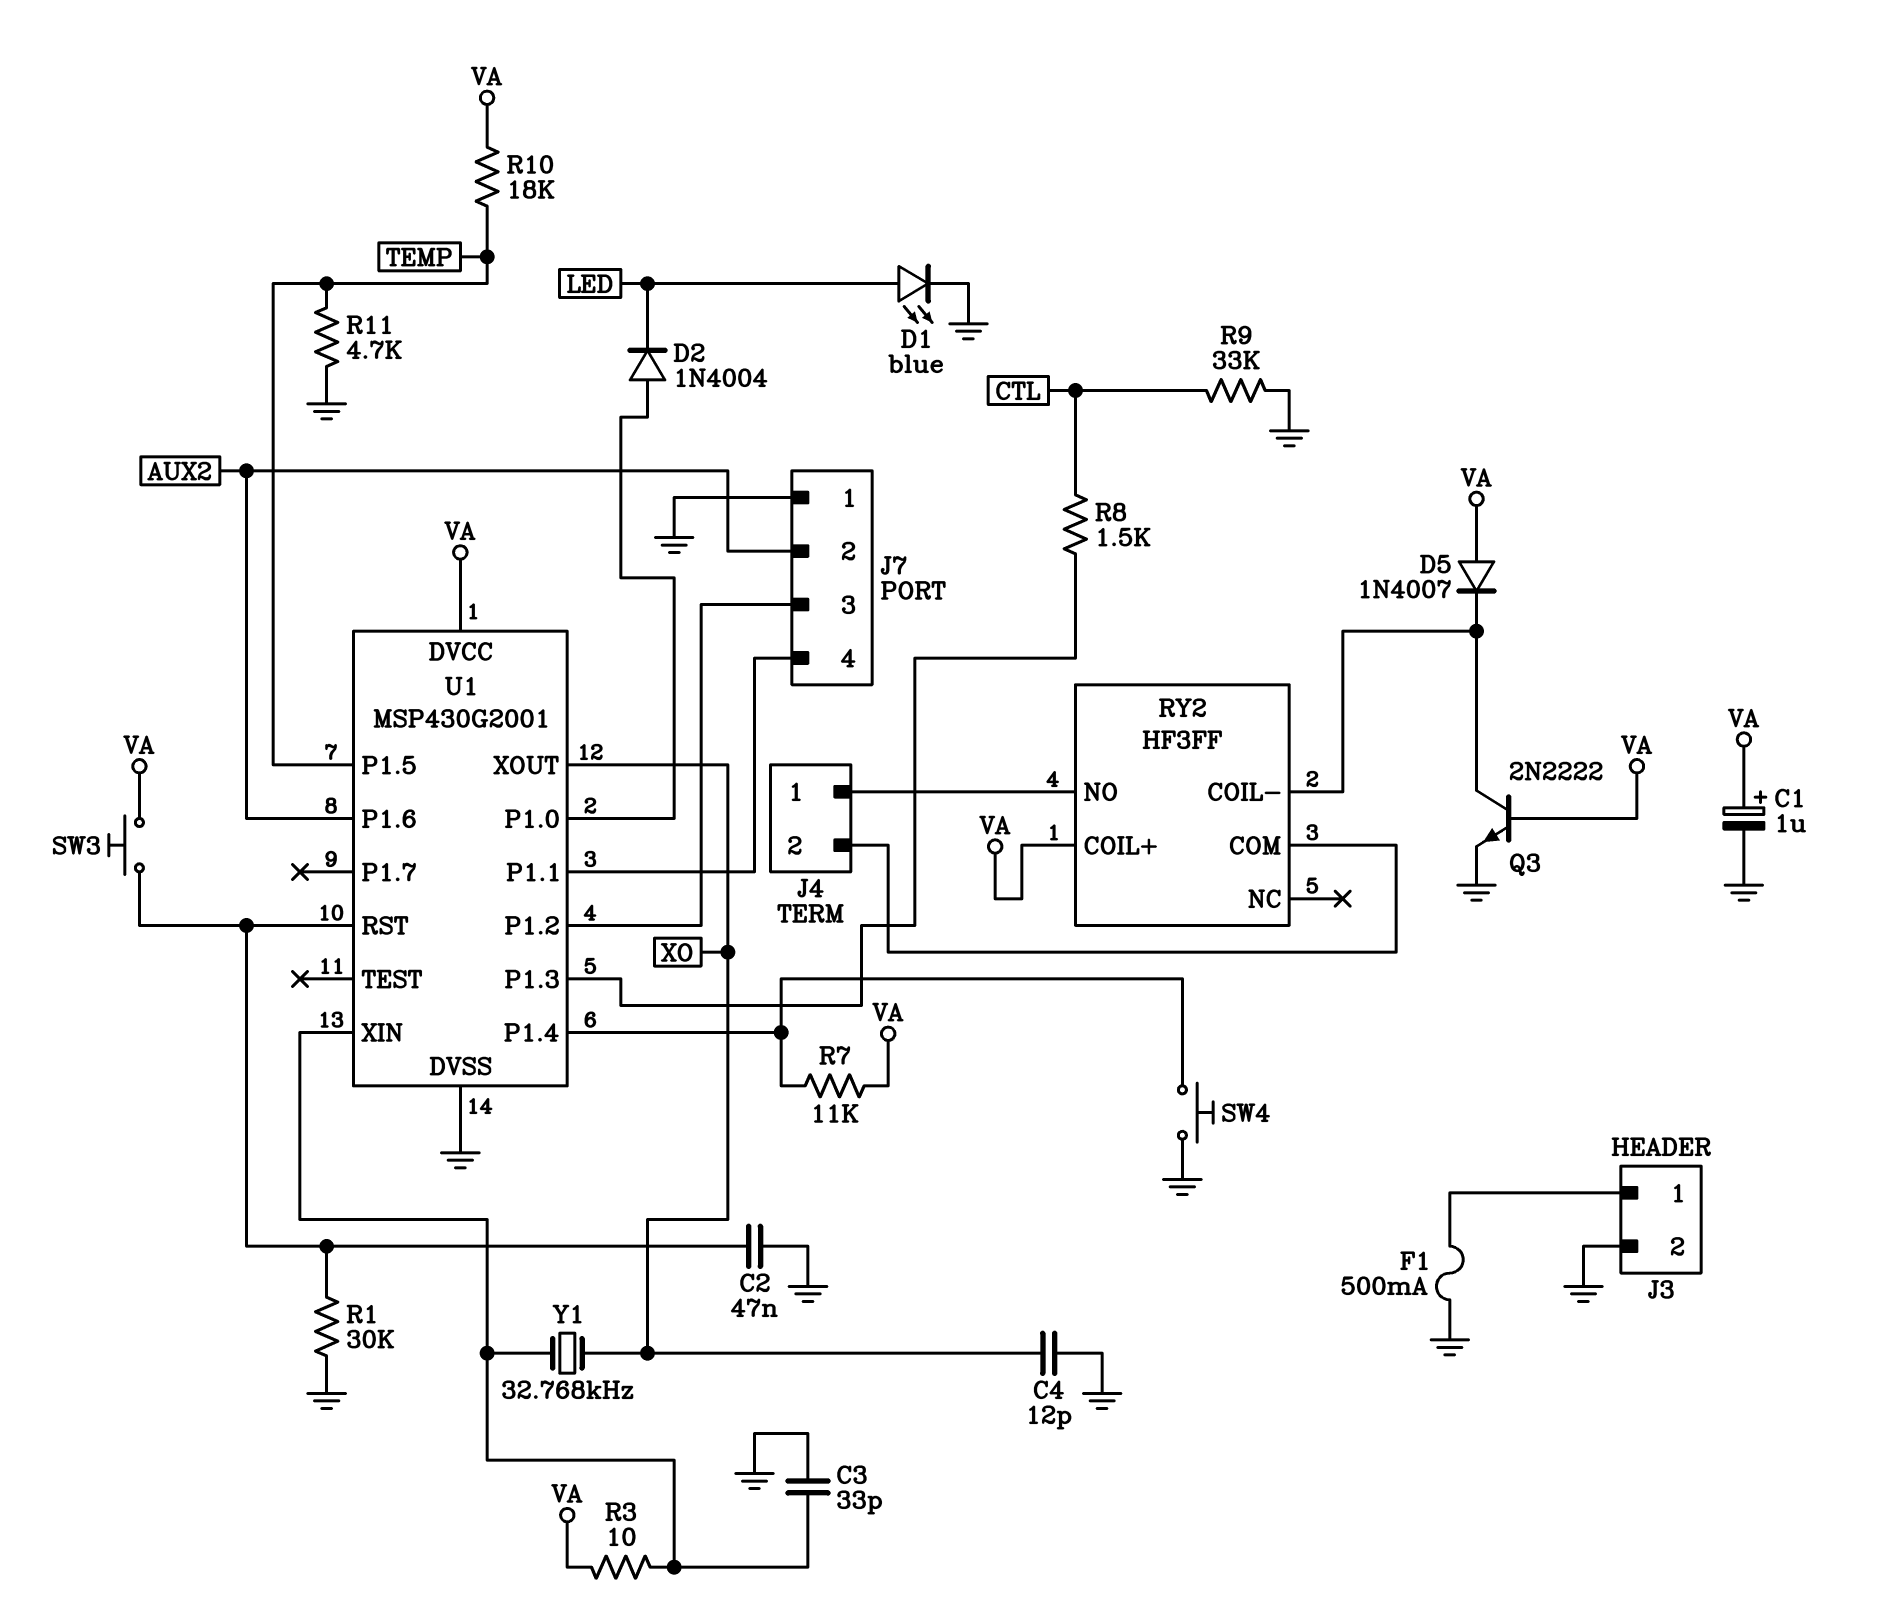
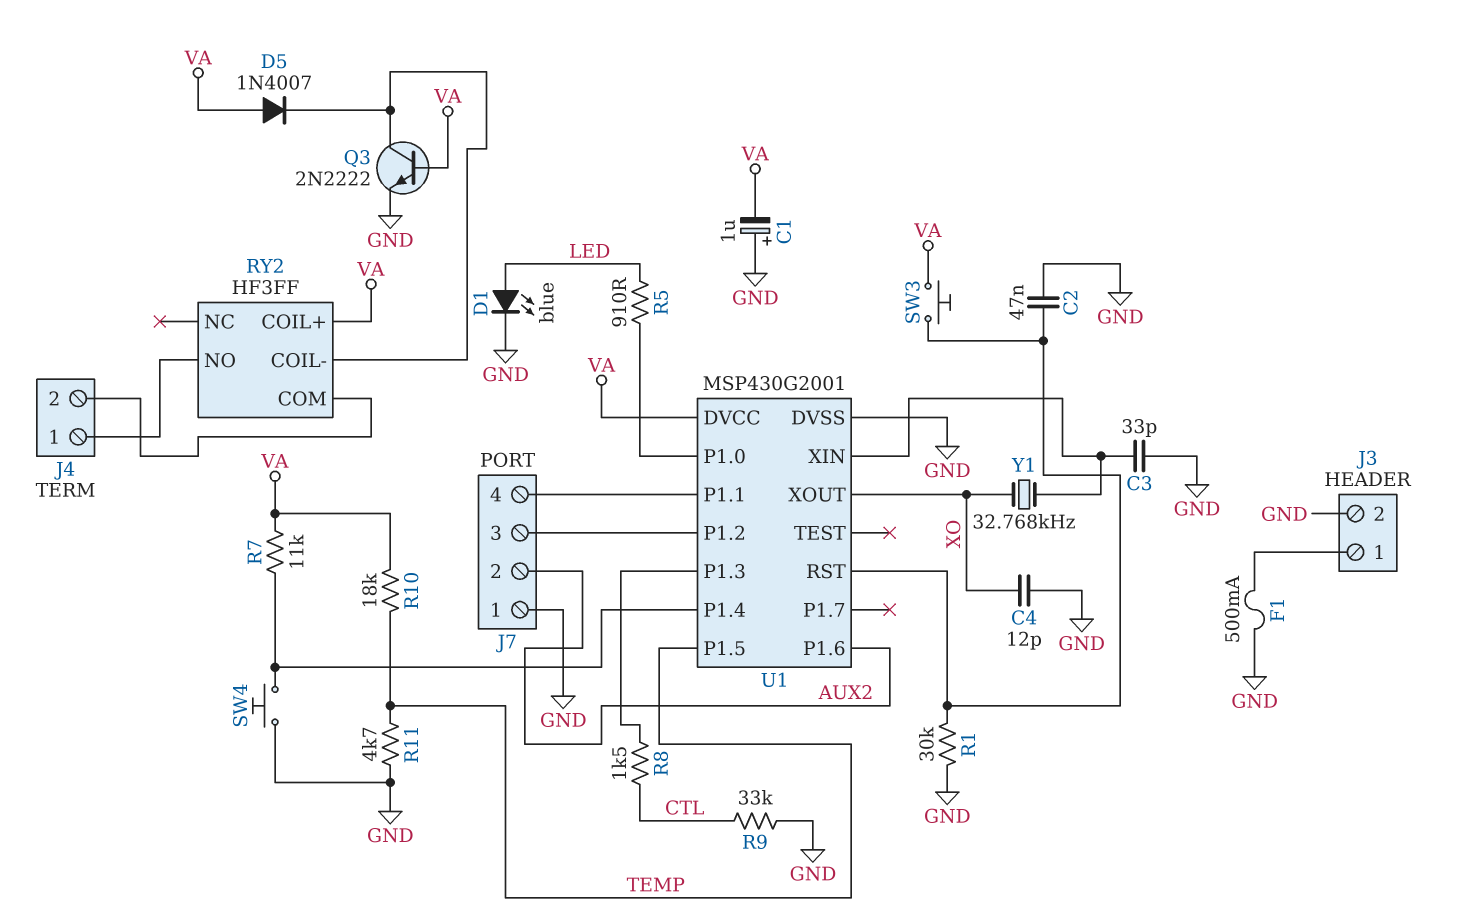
C1: 1uF (plus VA, minus GND) -> 1uF (plus GND, minus VA)
D2: diode 1N4004 (A U1/P1.0, K LED) -> none
R3: 10 (U1/XIN, VA) -> none
R5: none -> 910 (LED, U1/P1.0)

